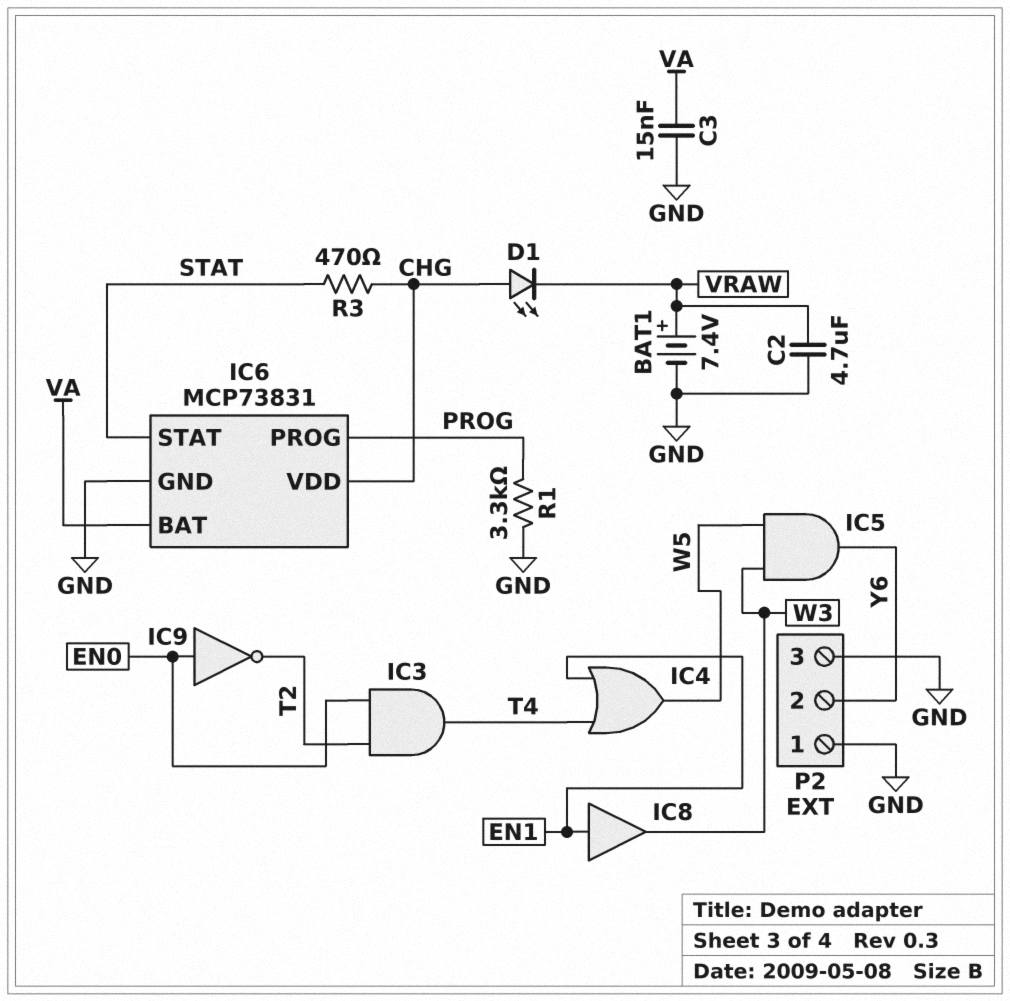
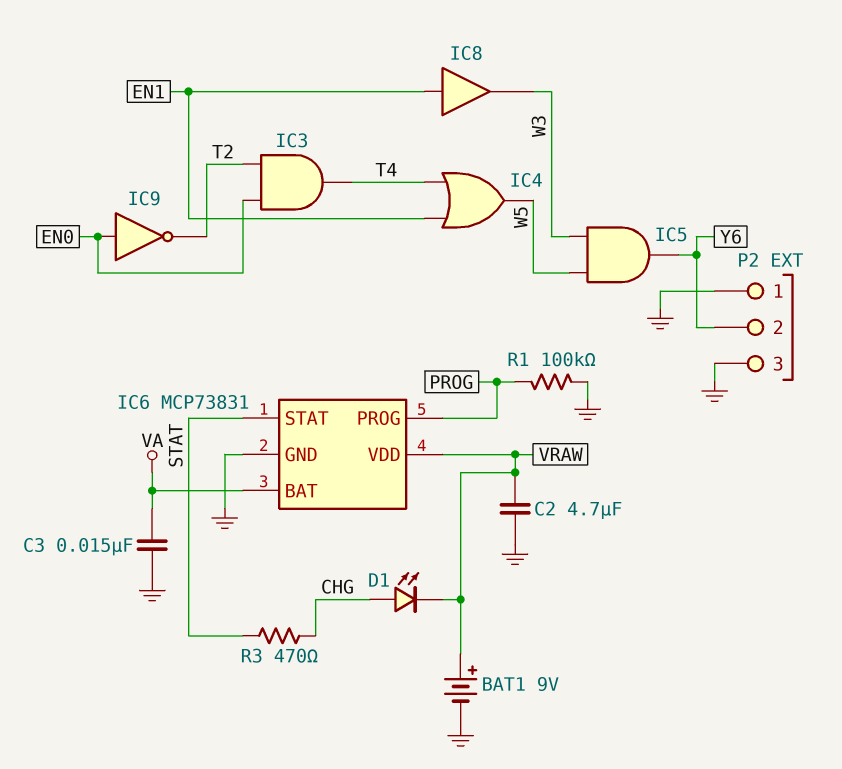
BAT1: 7.4V (plus VRAW, minus GND) -> 9V (plus VRAW, minus GND)
IC6 pin VDD: CHG -> VRAW
R1: 3.3k (GND, PROG) -> 100k (GND, PROG)

